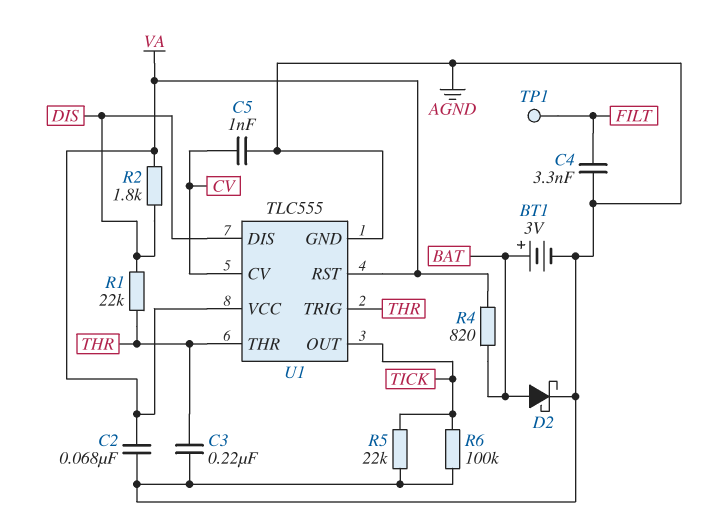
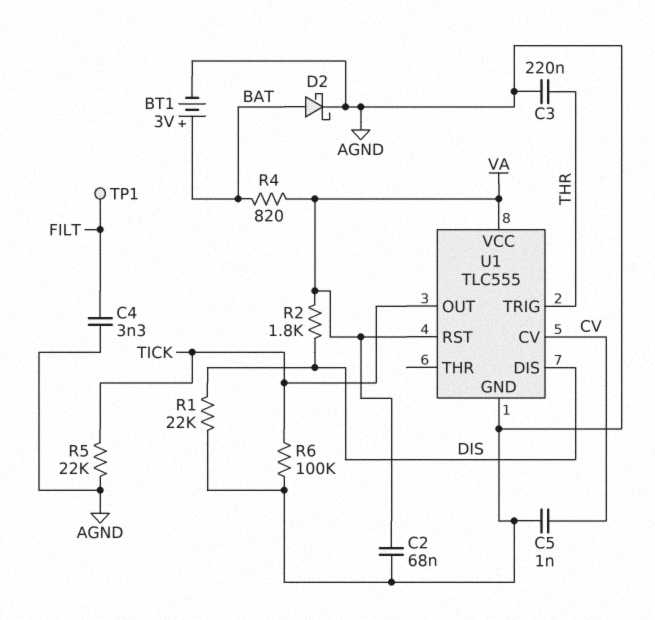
R1: 22k (DIS, THR) -> 22k (AGND, DIS)
U1 pin THR: THR -> none

